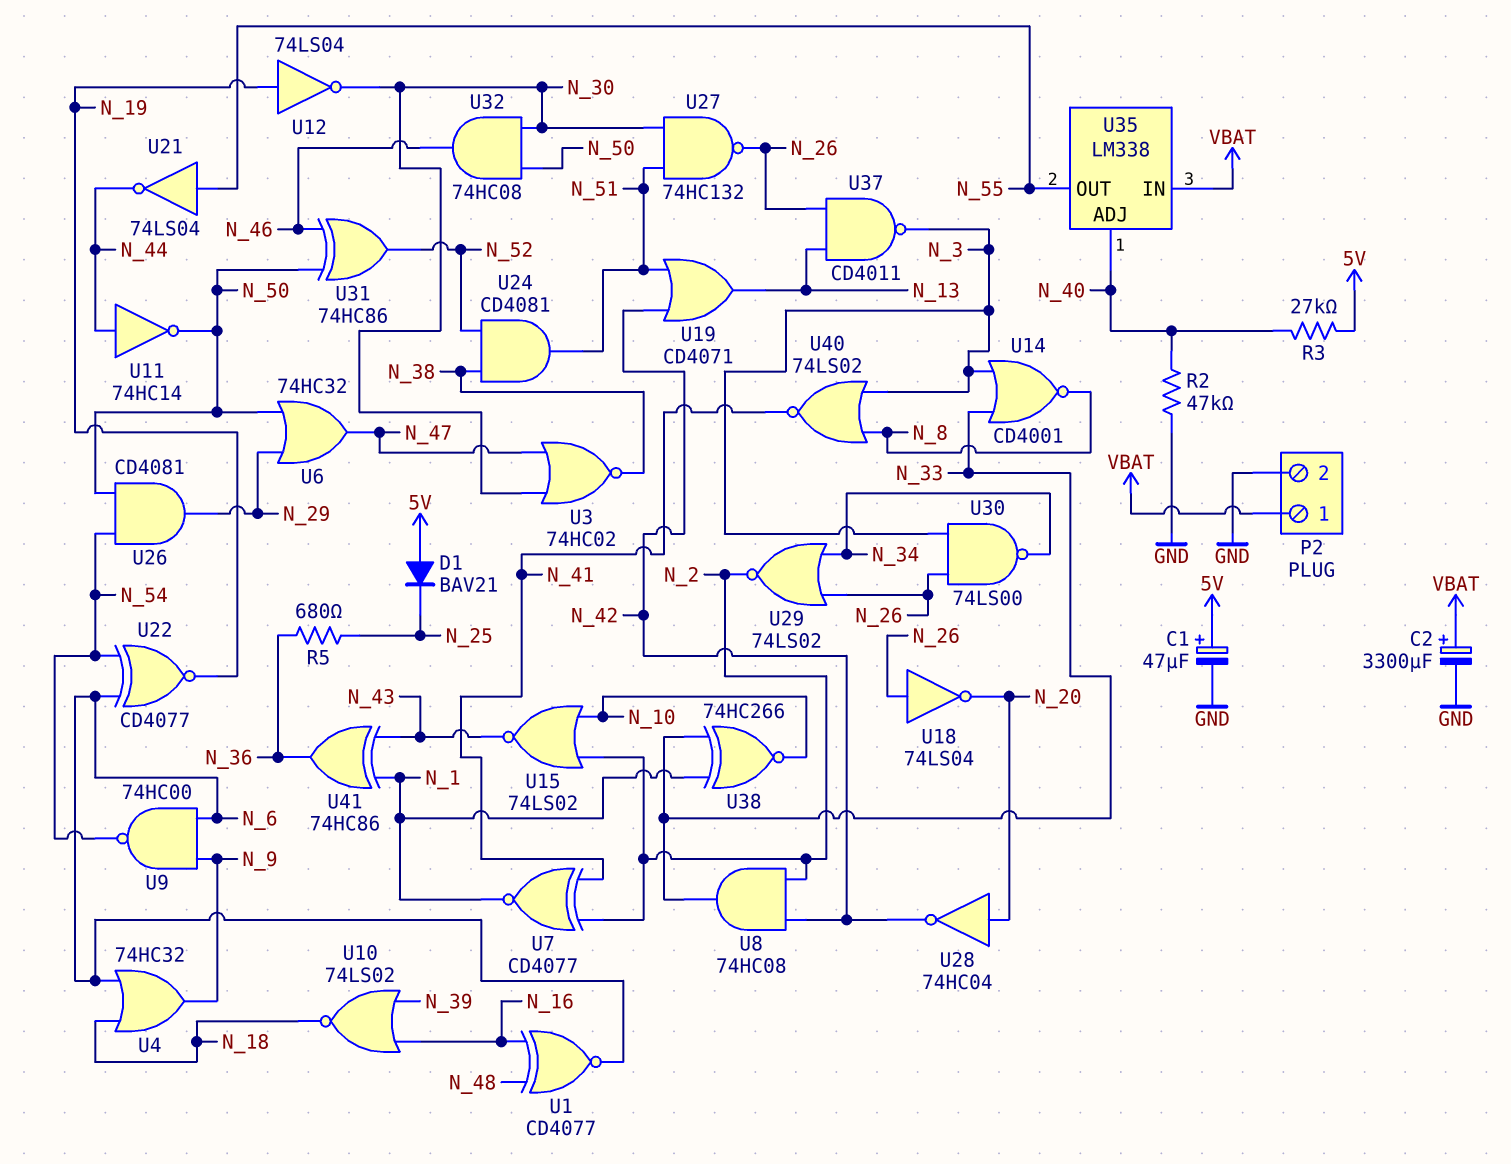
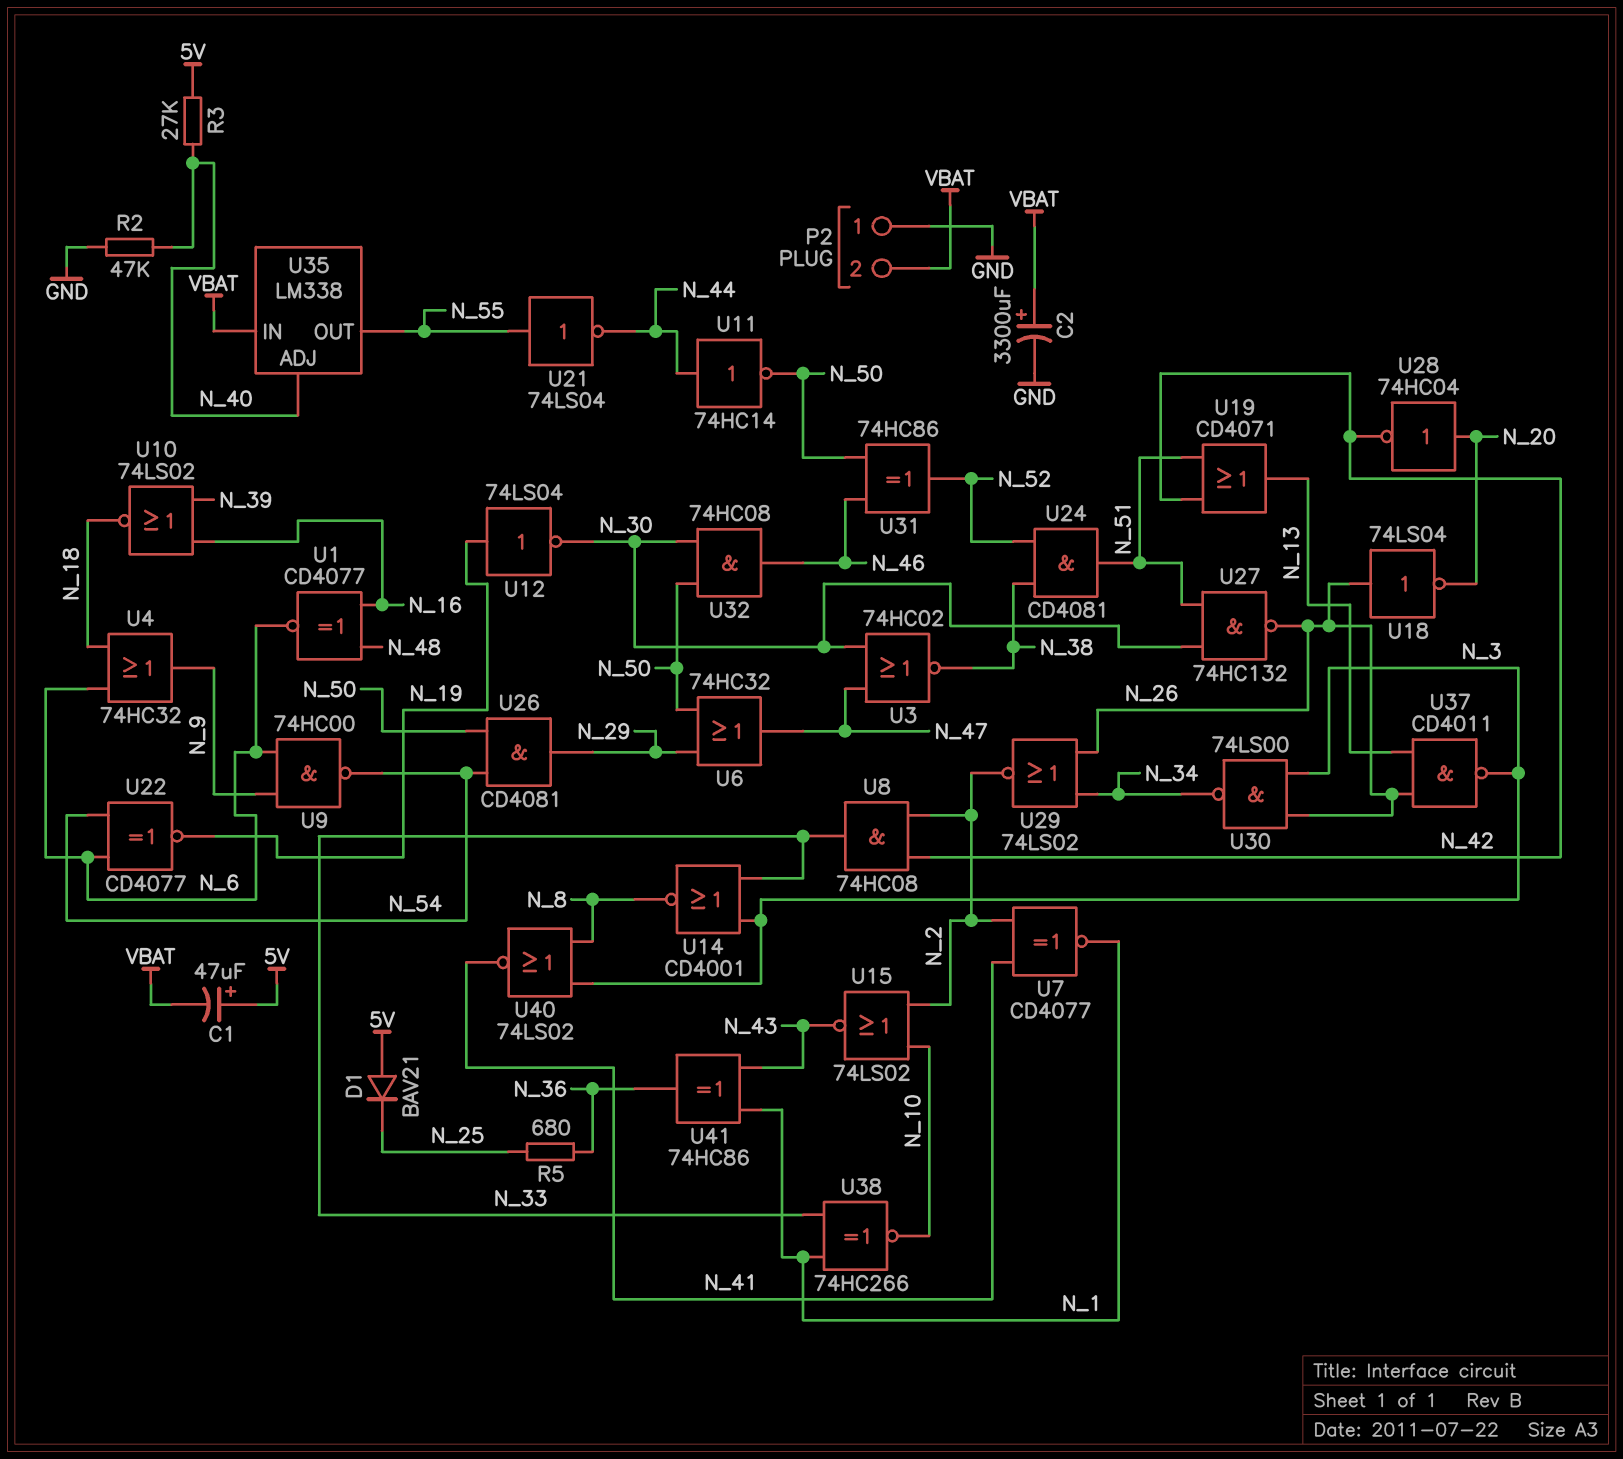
C1: 47uF (plus 5V, minus GND) -> 47uF (plus 5V, minus VBAT)
P2 pin 1: VBAT -> GND
P2 pin 2: GND -> VBAT

